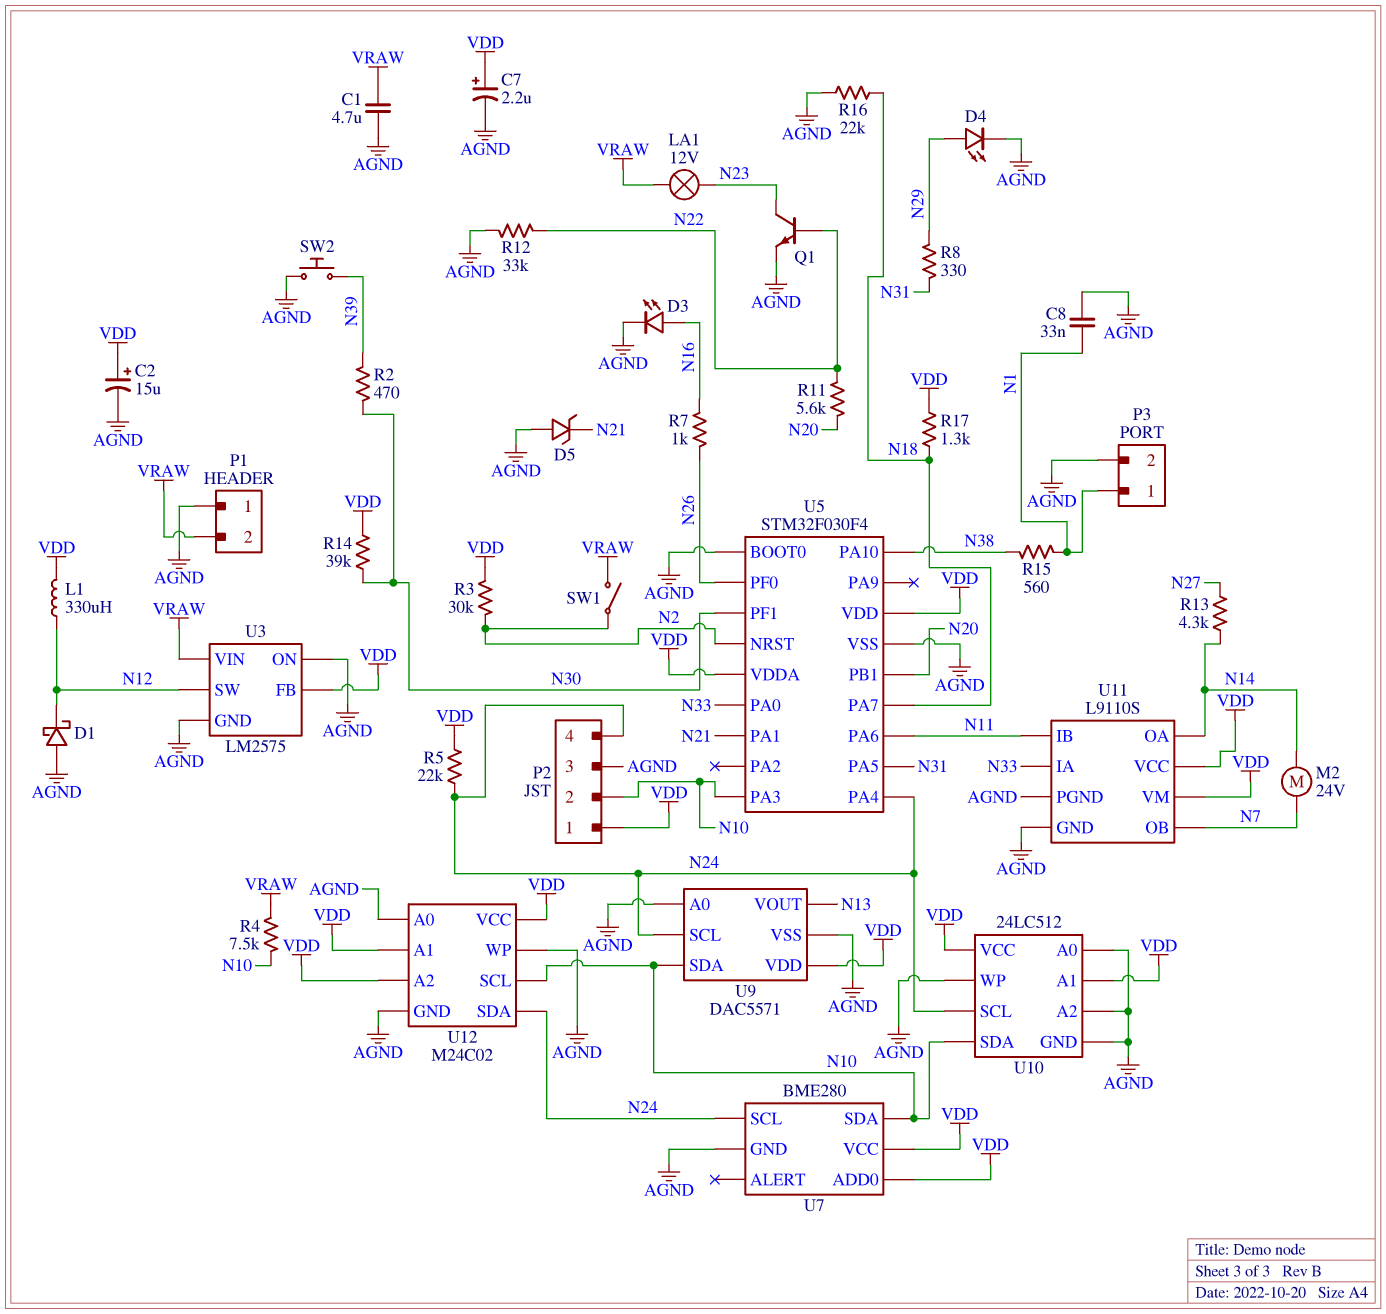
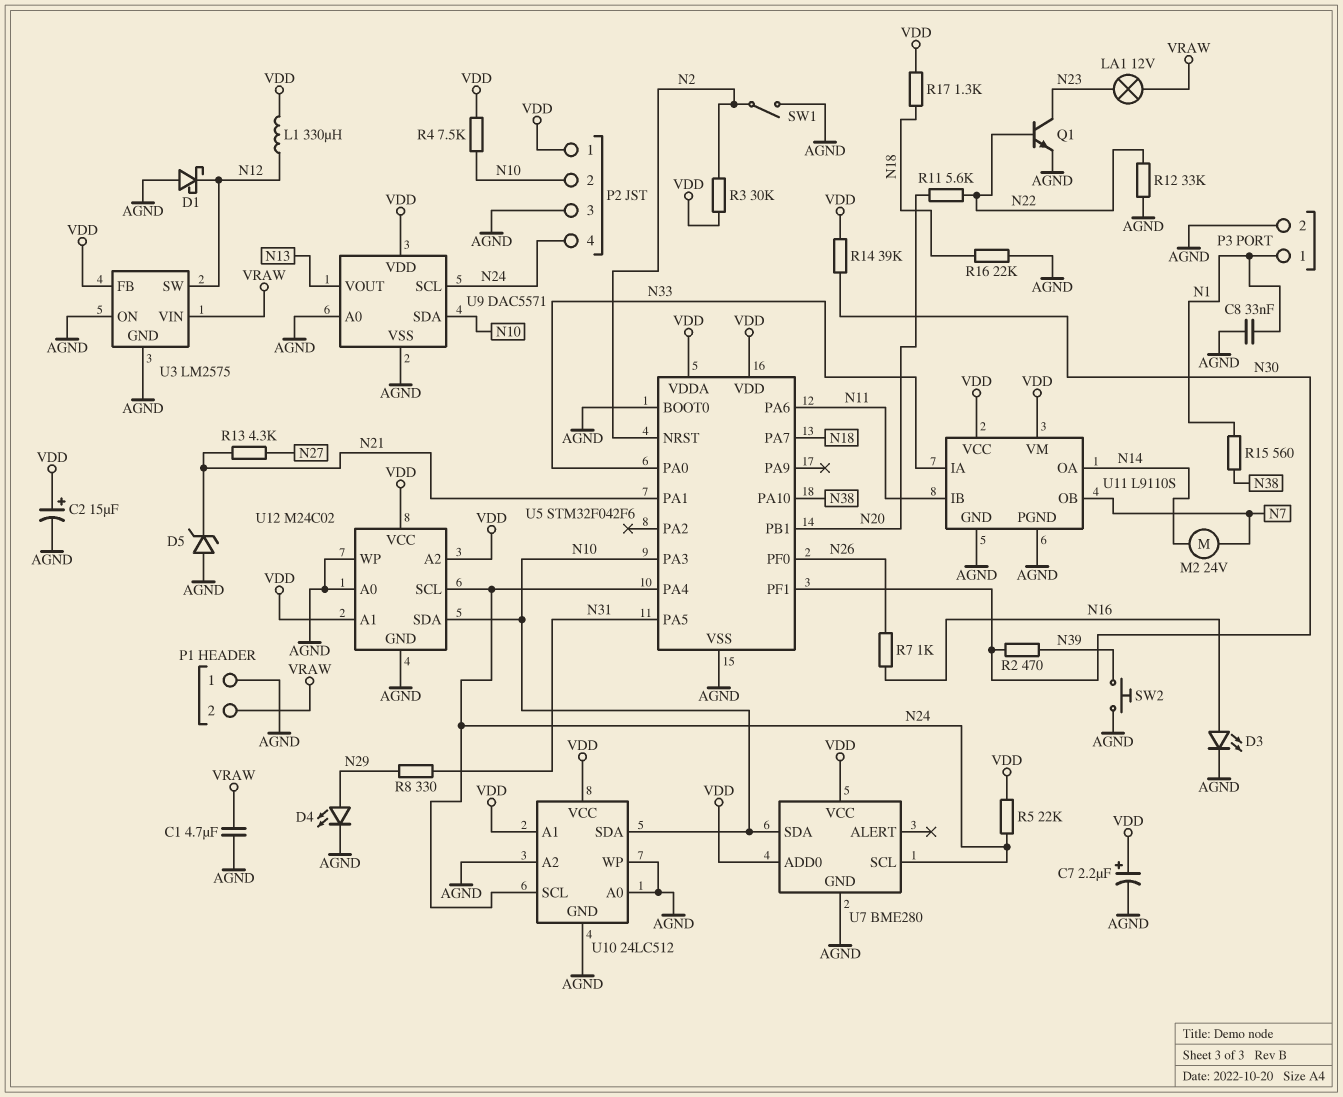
R4: 7.5k (N10, VRAW) -> 7.5k (N10, VDD)
R13: 4.3k (N14, N27) -> 4.3k (N21, N27)
SW1: switch (N2, VRAW) -> switch (AGND, N2)
U5: STM32F030F4 -> STM32F042F6
U12 pin SCL: N10 -> N24
U12 pin SDA: N24 -> N10

